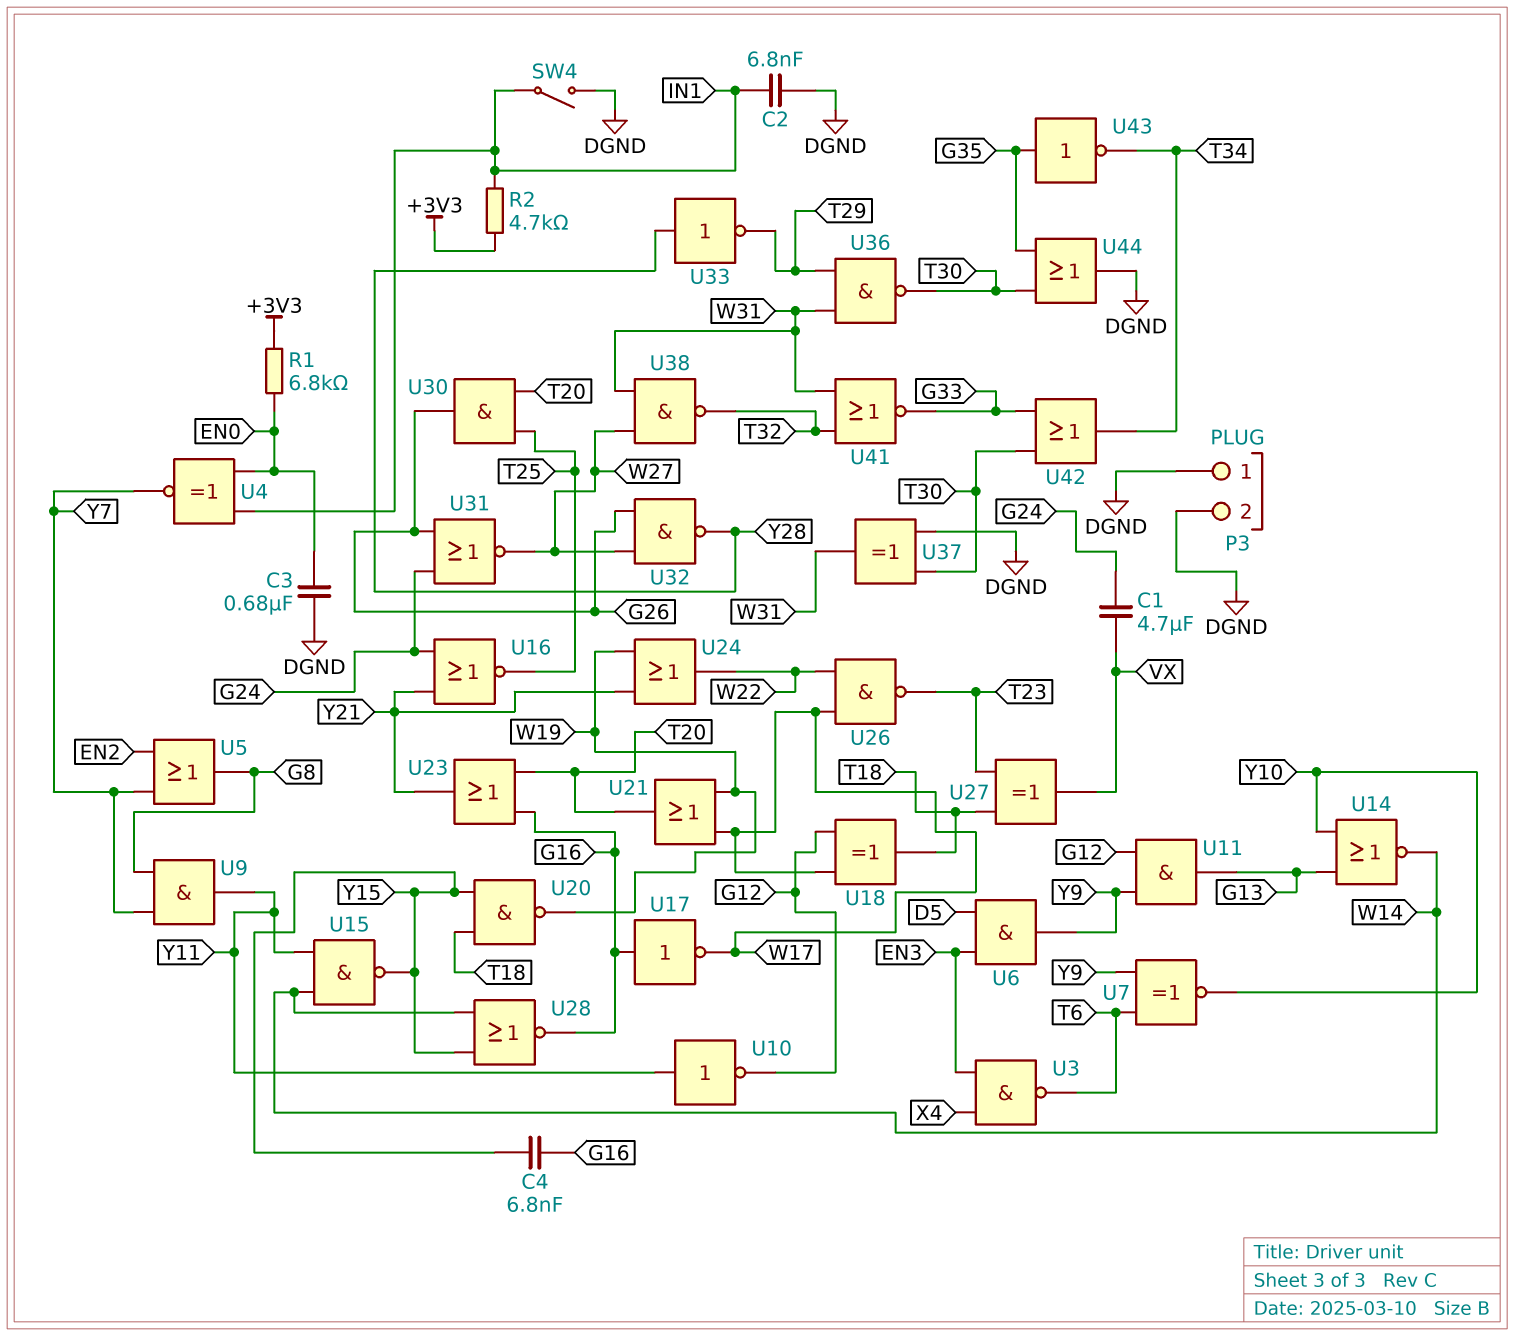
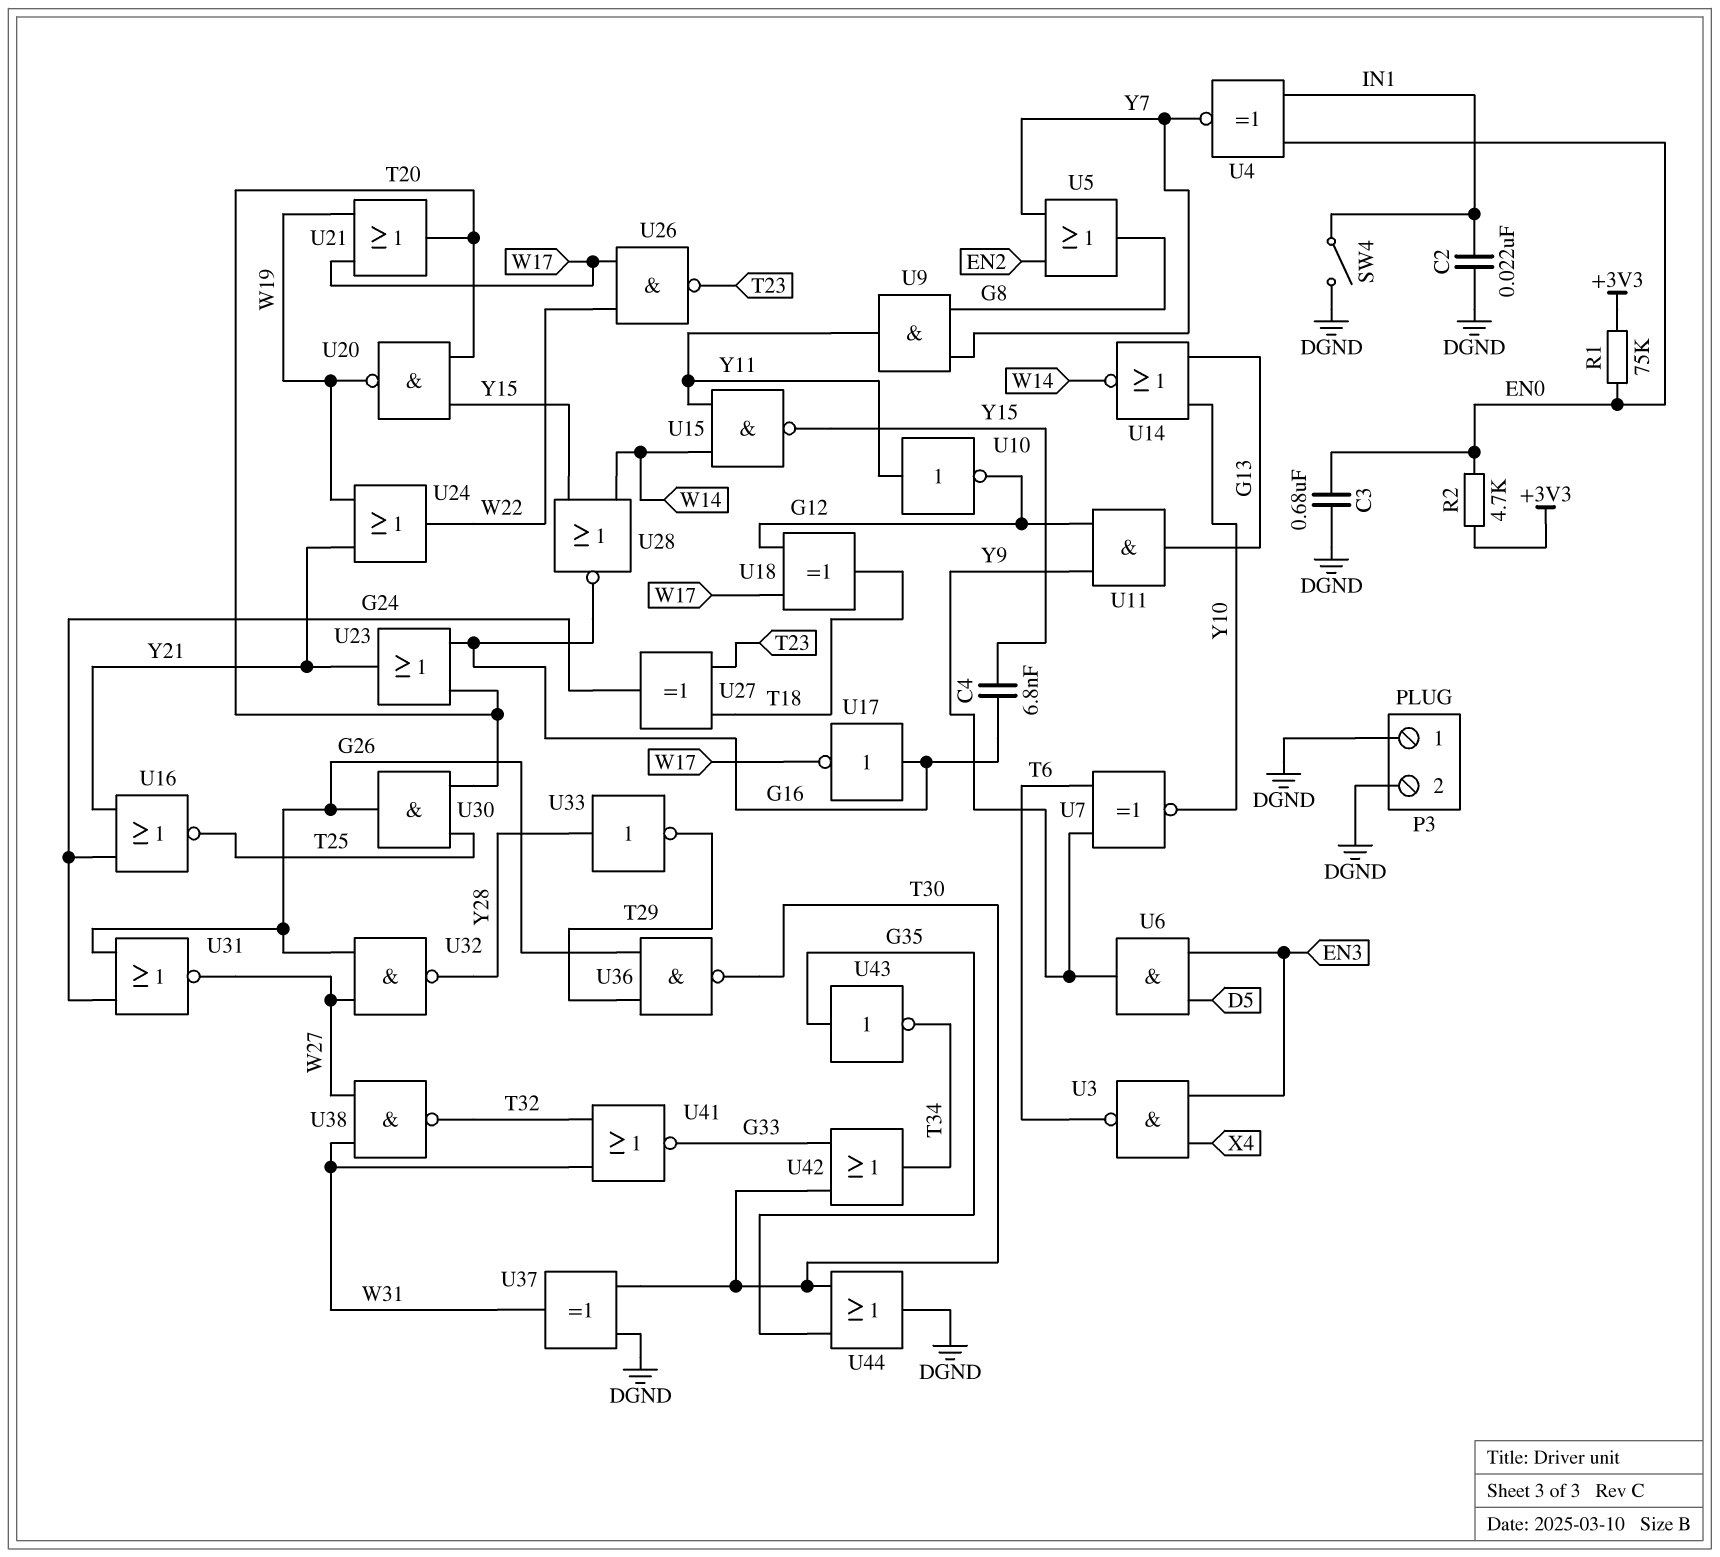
C1: 4.7uF (G24, VX) -> none
C2: 6.8nF (DGND, IN1) -> 22nF (DGND, IN1)
R1: 6.8k (+3V3, EN0) -> 75k (+3V3, EN0)
R2: 4.7k (+3V3, IN1) -> 4.7k (+3V3, EN0)
U20: NAND (in T18, in Y15, out W19) -> NAND (in T20, in Y15, out W19)
U27: XOR (in T18, in T23, out VX) -> XOR (in T18, in T23, out G24)
U36: NAND (in T29, in W31, out T30) -> NAND (in G26, in T29, out T30)

